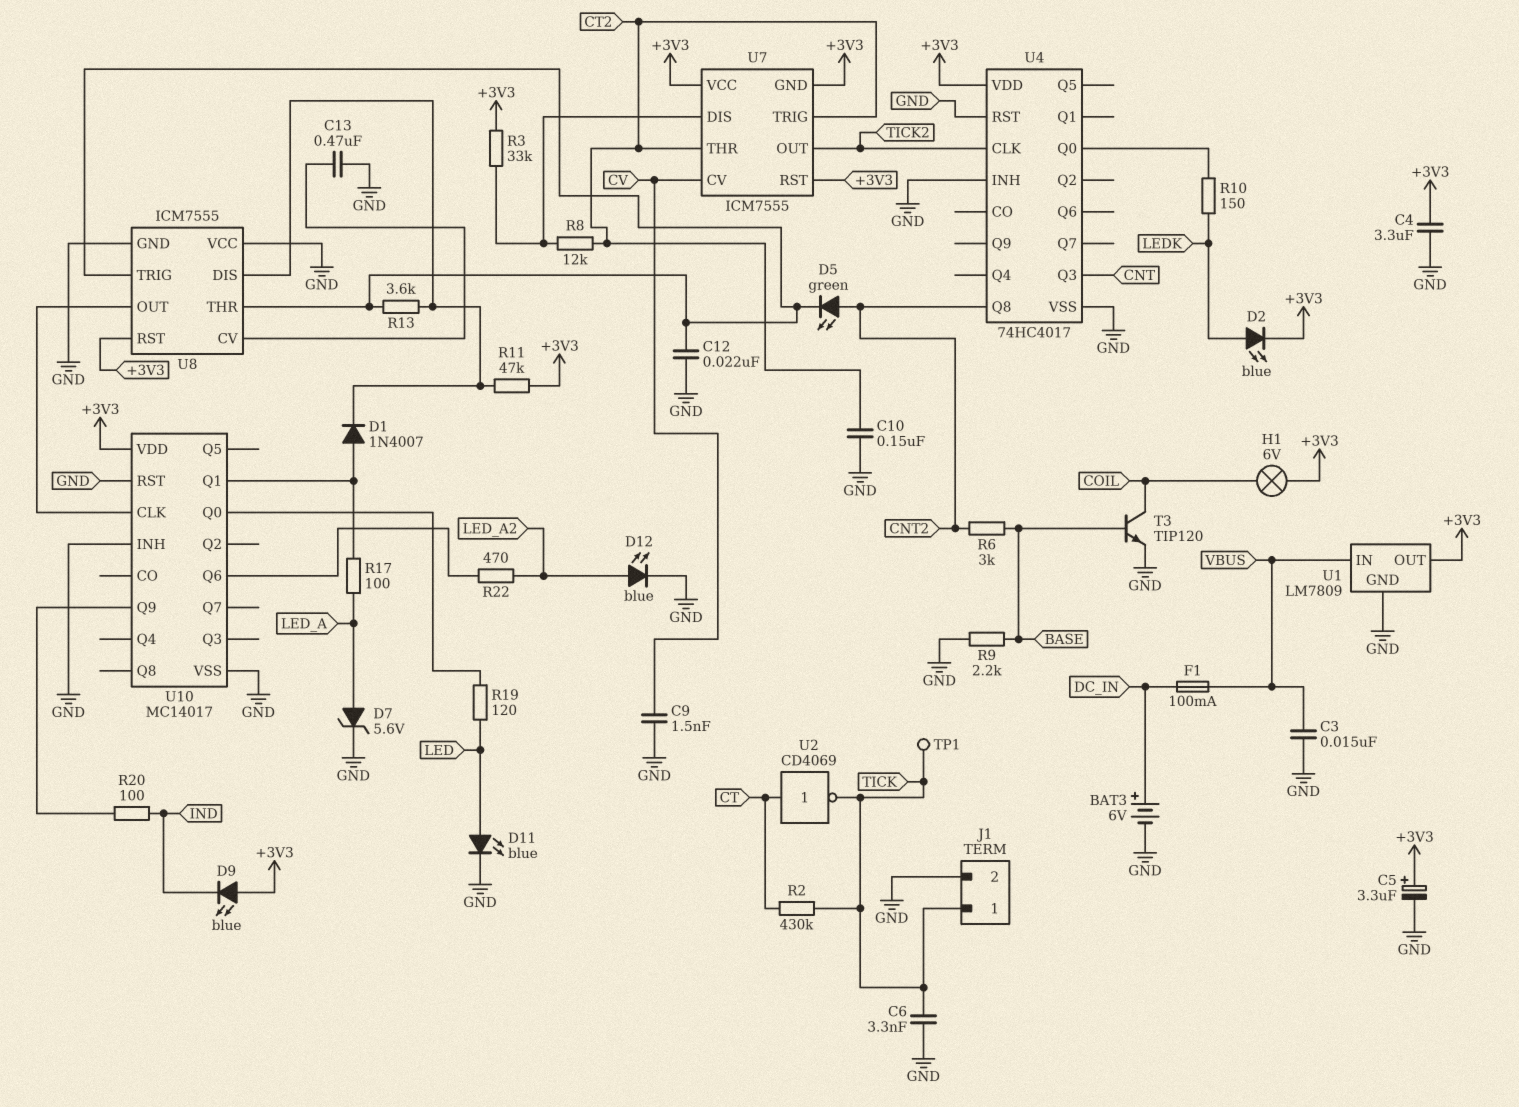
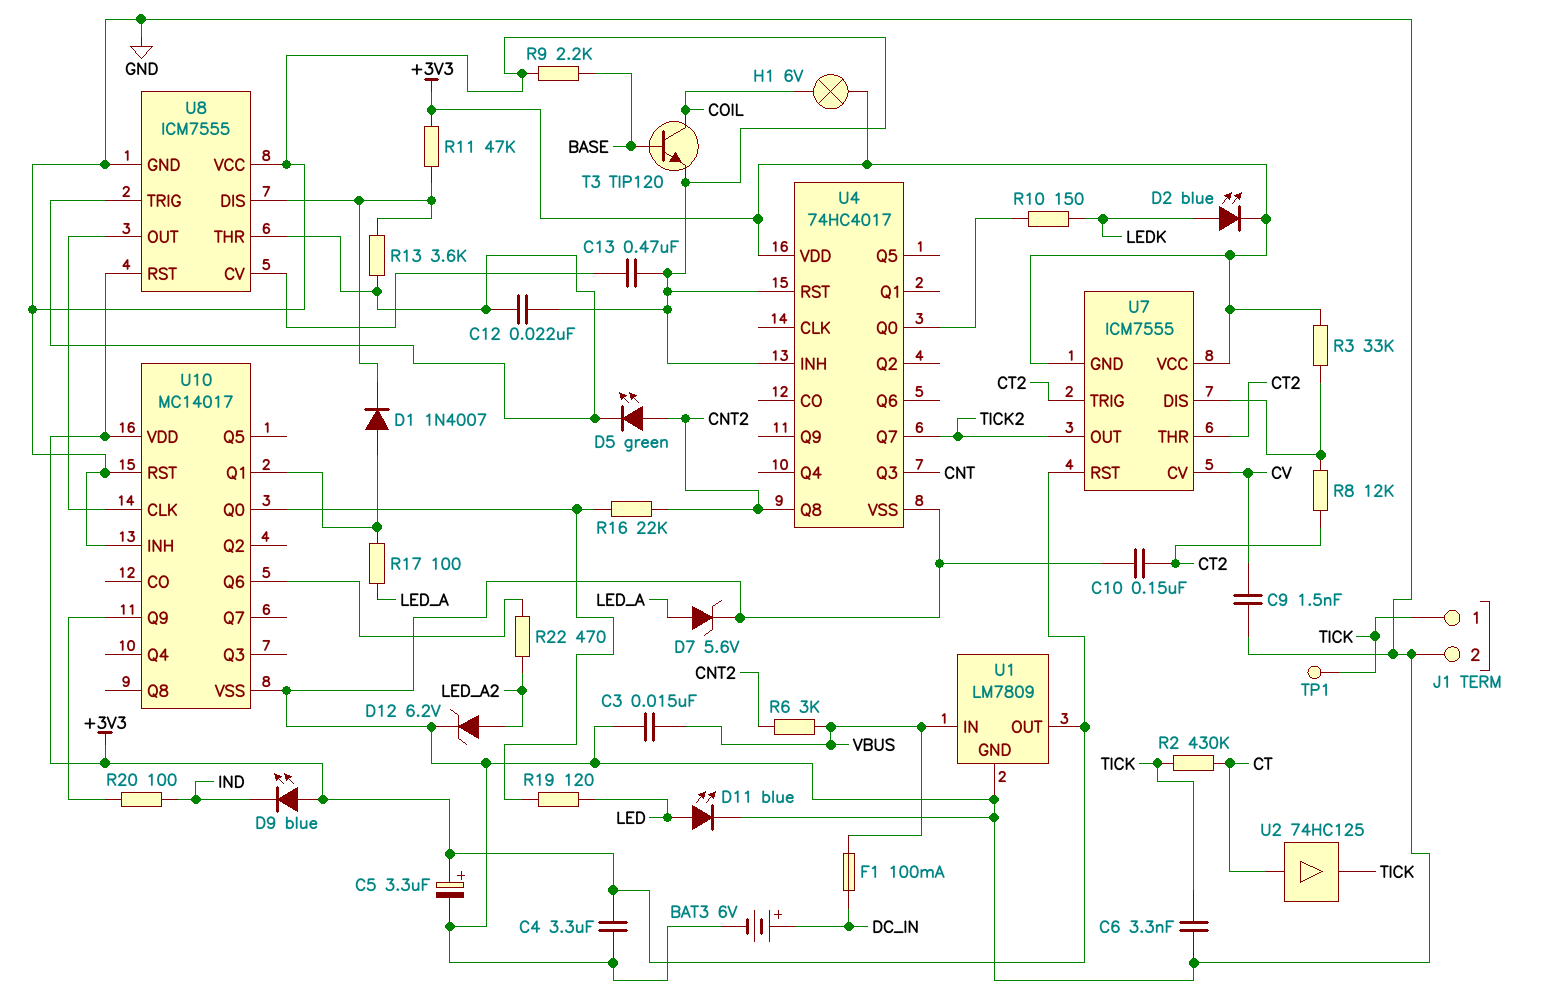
D12: LED blue (A LED_A2, K GND) -> zener 6.2V (A LED_A2, K GND)
R6: 3k (BASE, CNT2) -> 3k (CNT2, VBUS)
R16: none -> 22k (CNT2, U10/Q0)
U2: NOT CD4069 (in CT, out TICK) -> buffer 74HC125 (in CT, out TICK)
U4 pin CLK: TICK2 -> none
U4 pin Q7: none -> TICK2

